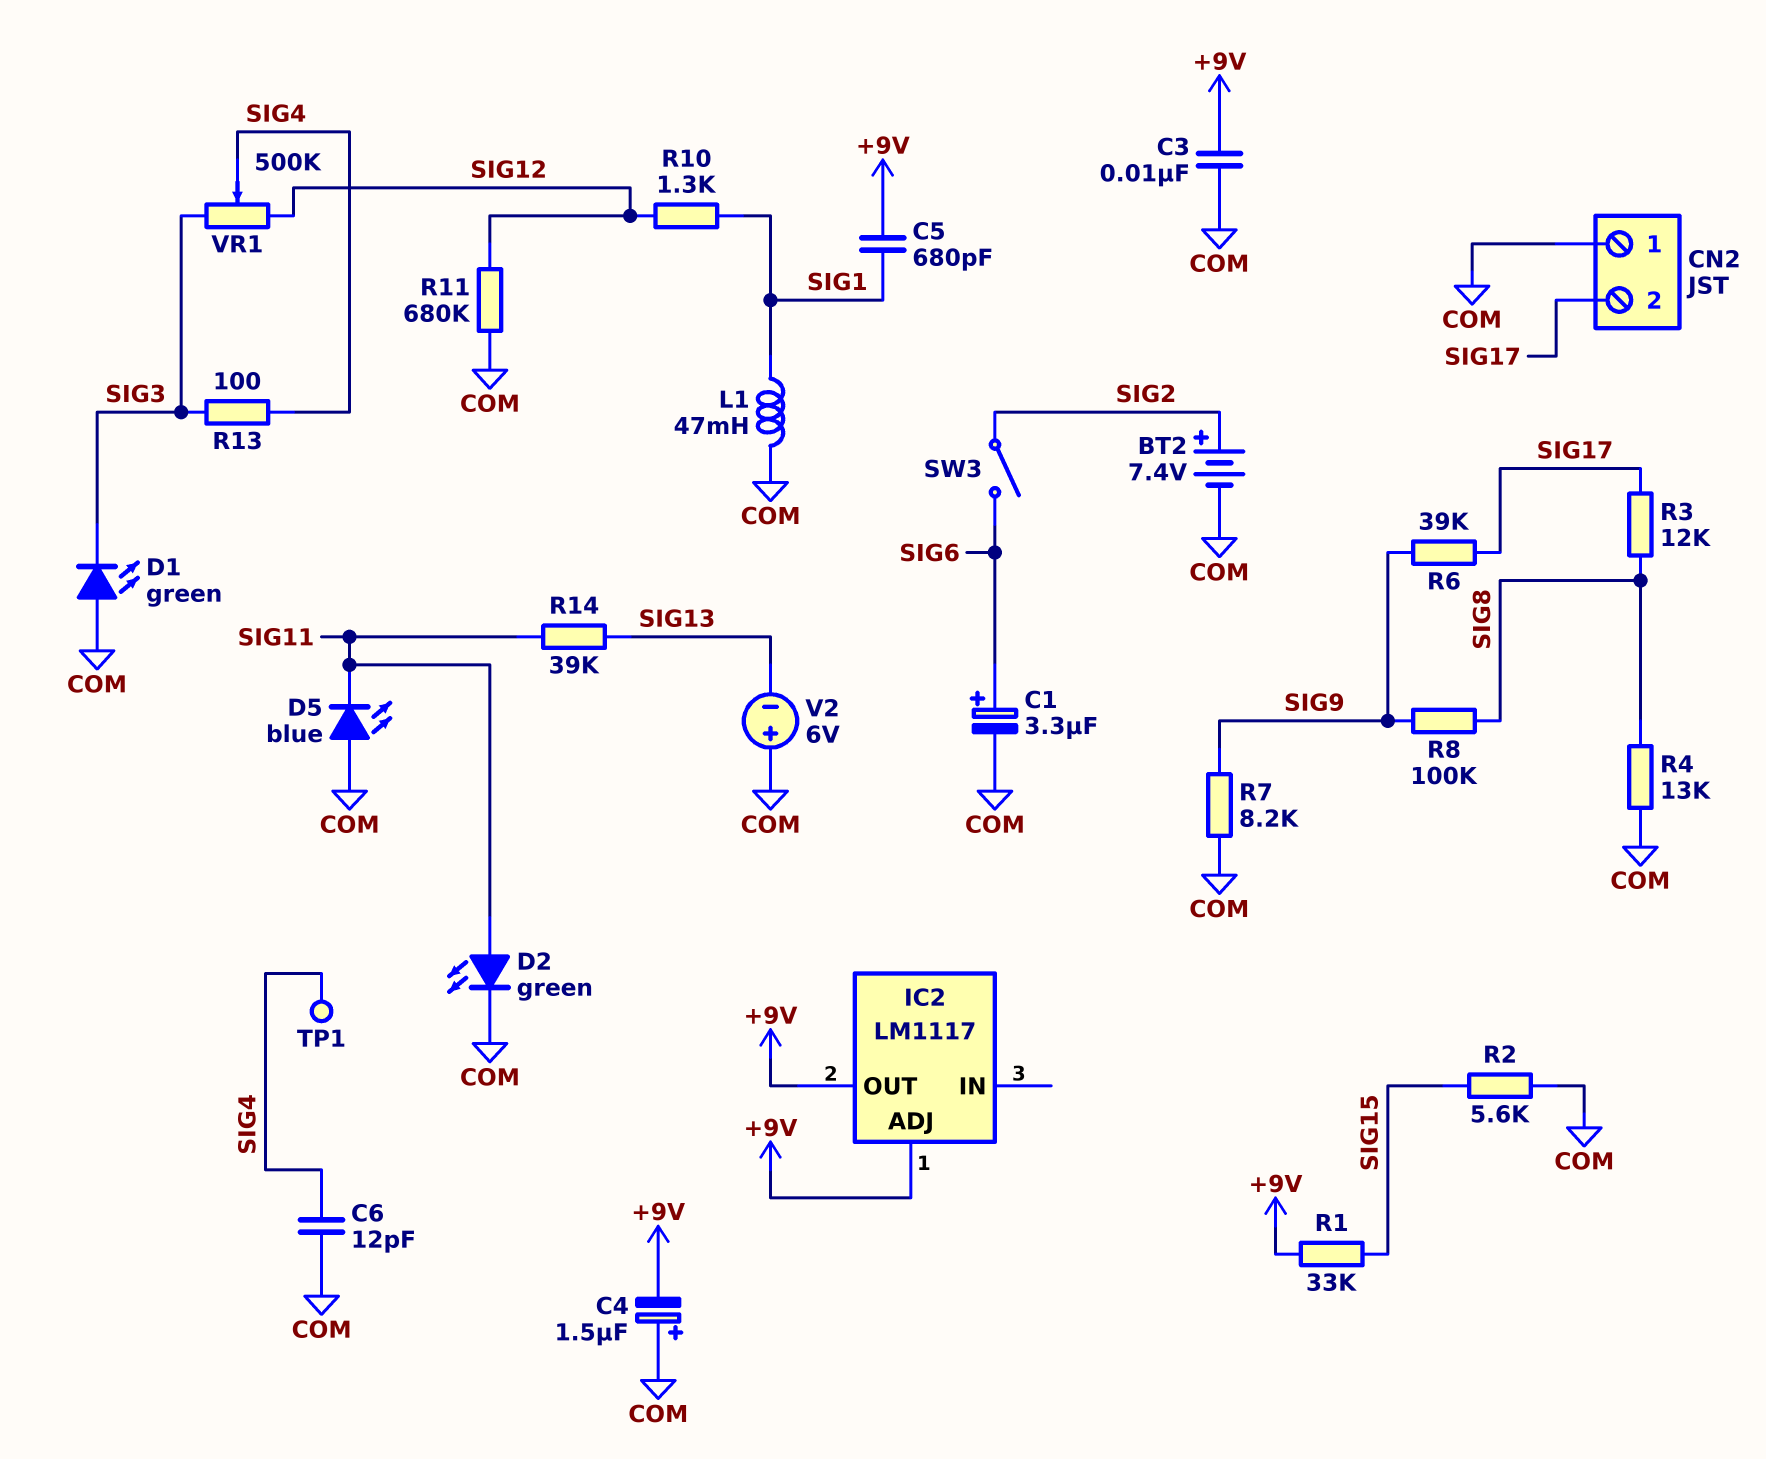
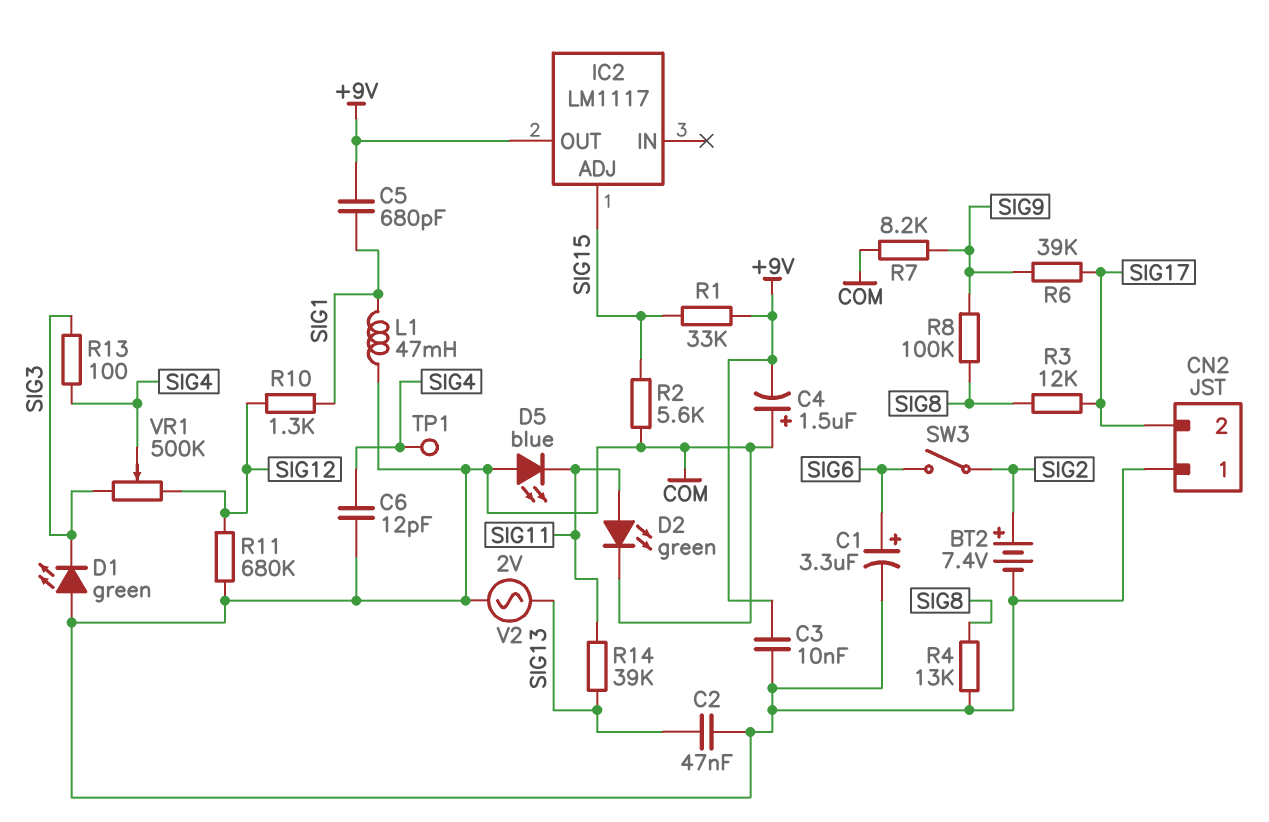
C2: none -> 47nF (COM, SIG13)
IC2 pin ADJ: +9V -> SIG15
V2: 6V (plus COM, minus SIG13) -> AC 2V (COM, SIG13)

